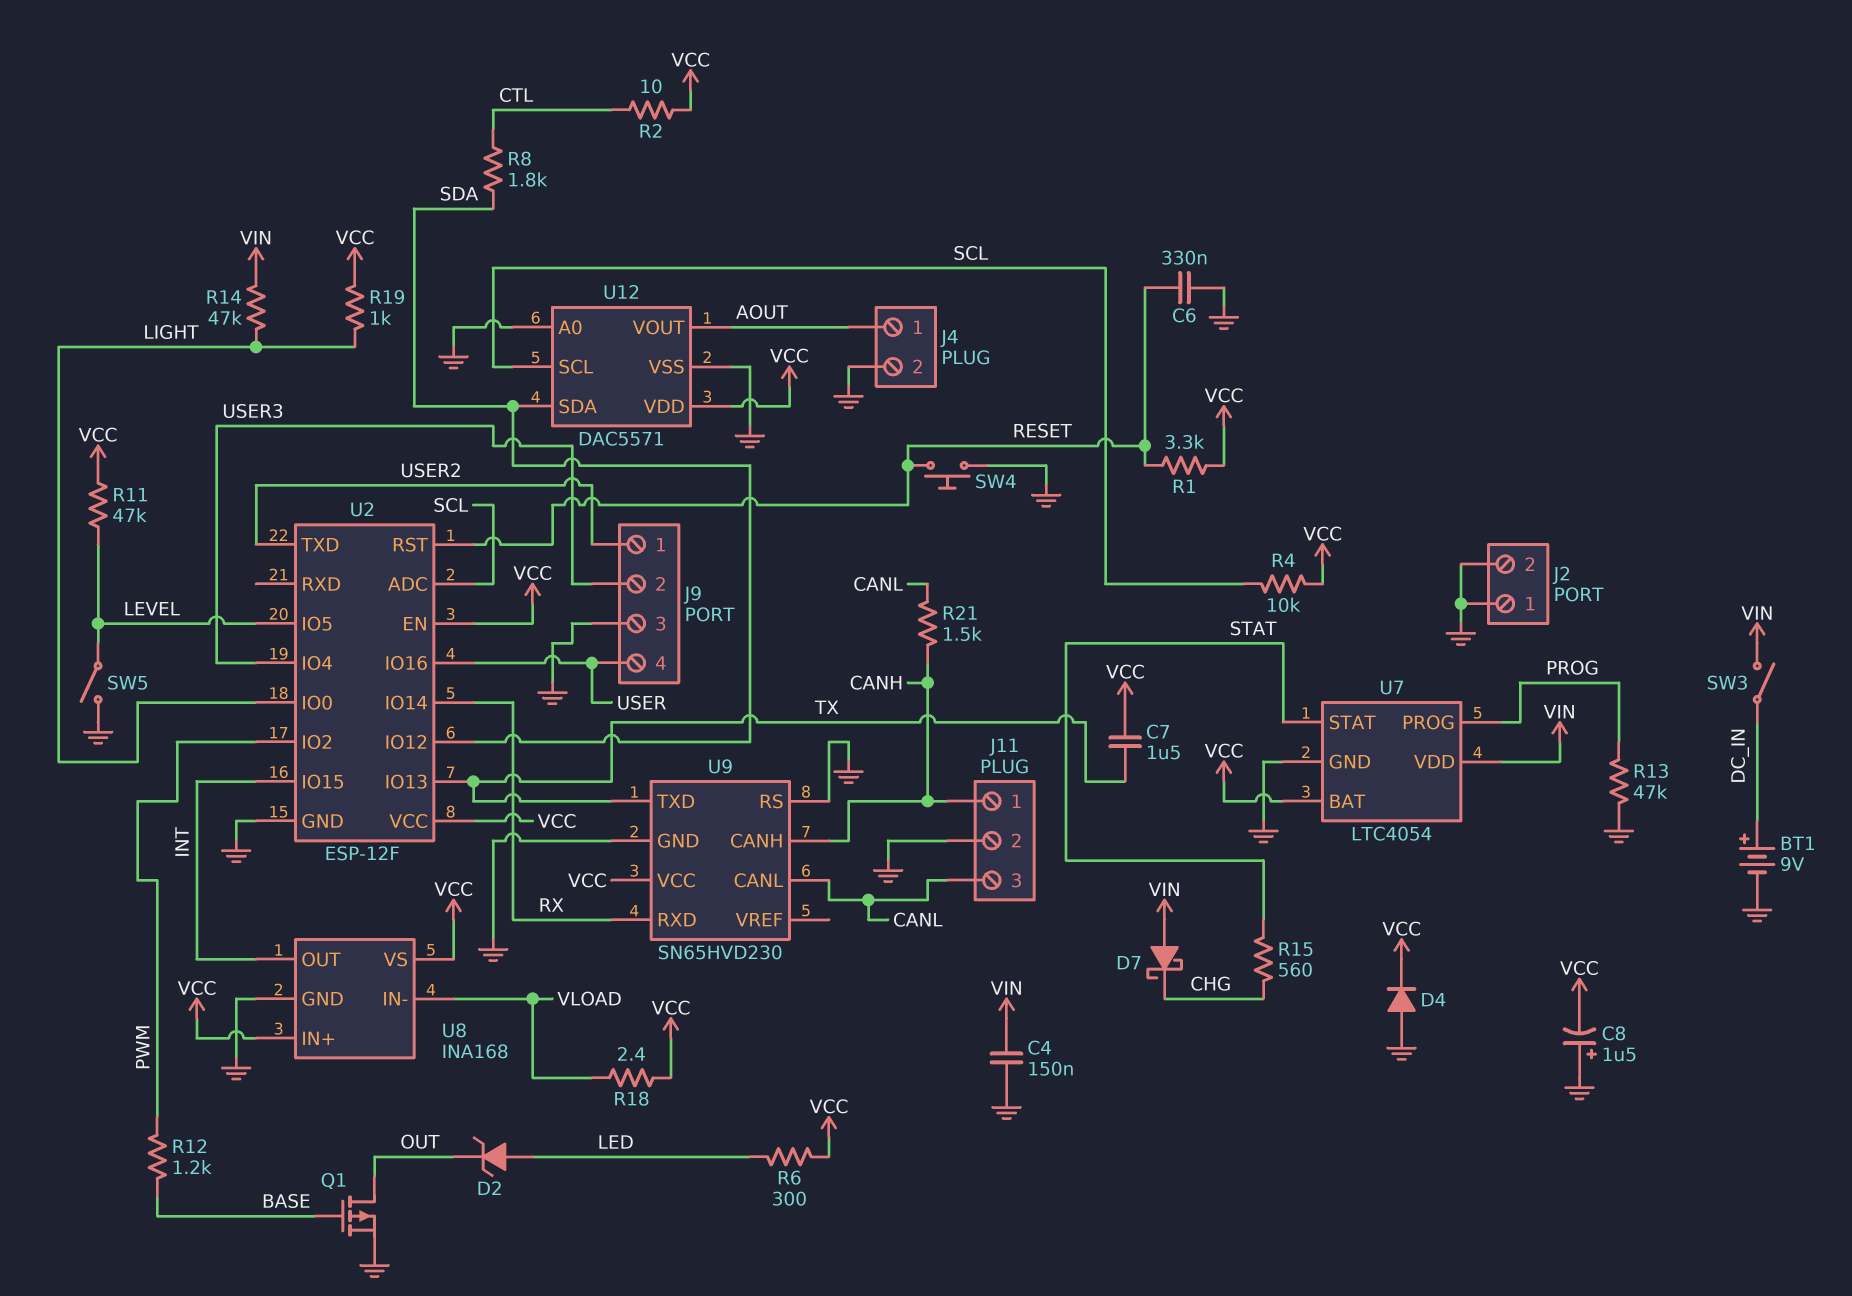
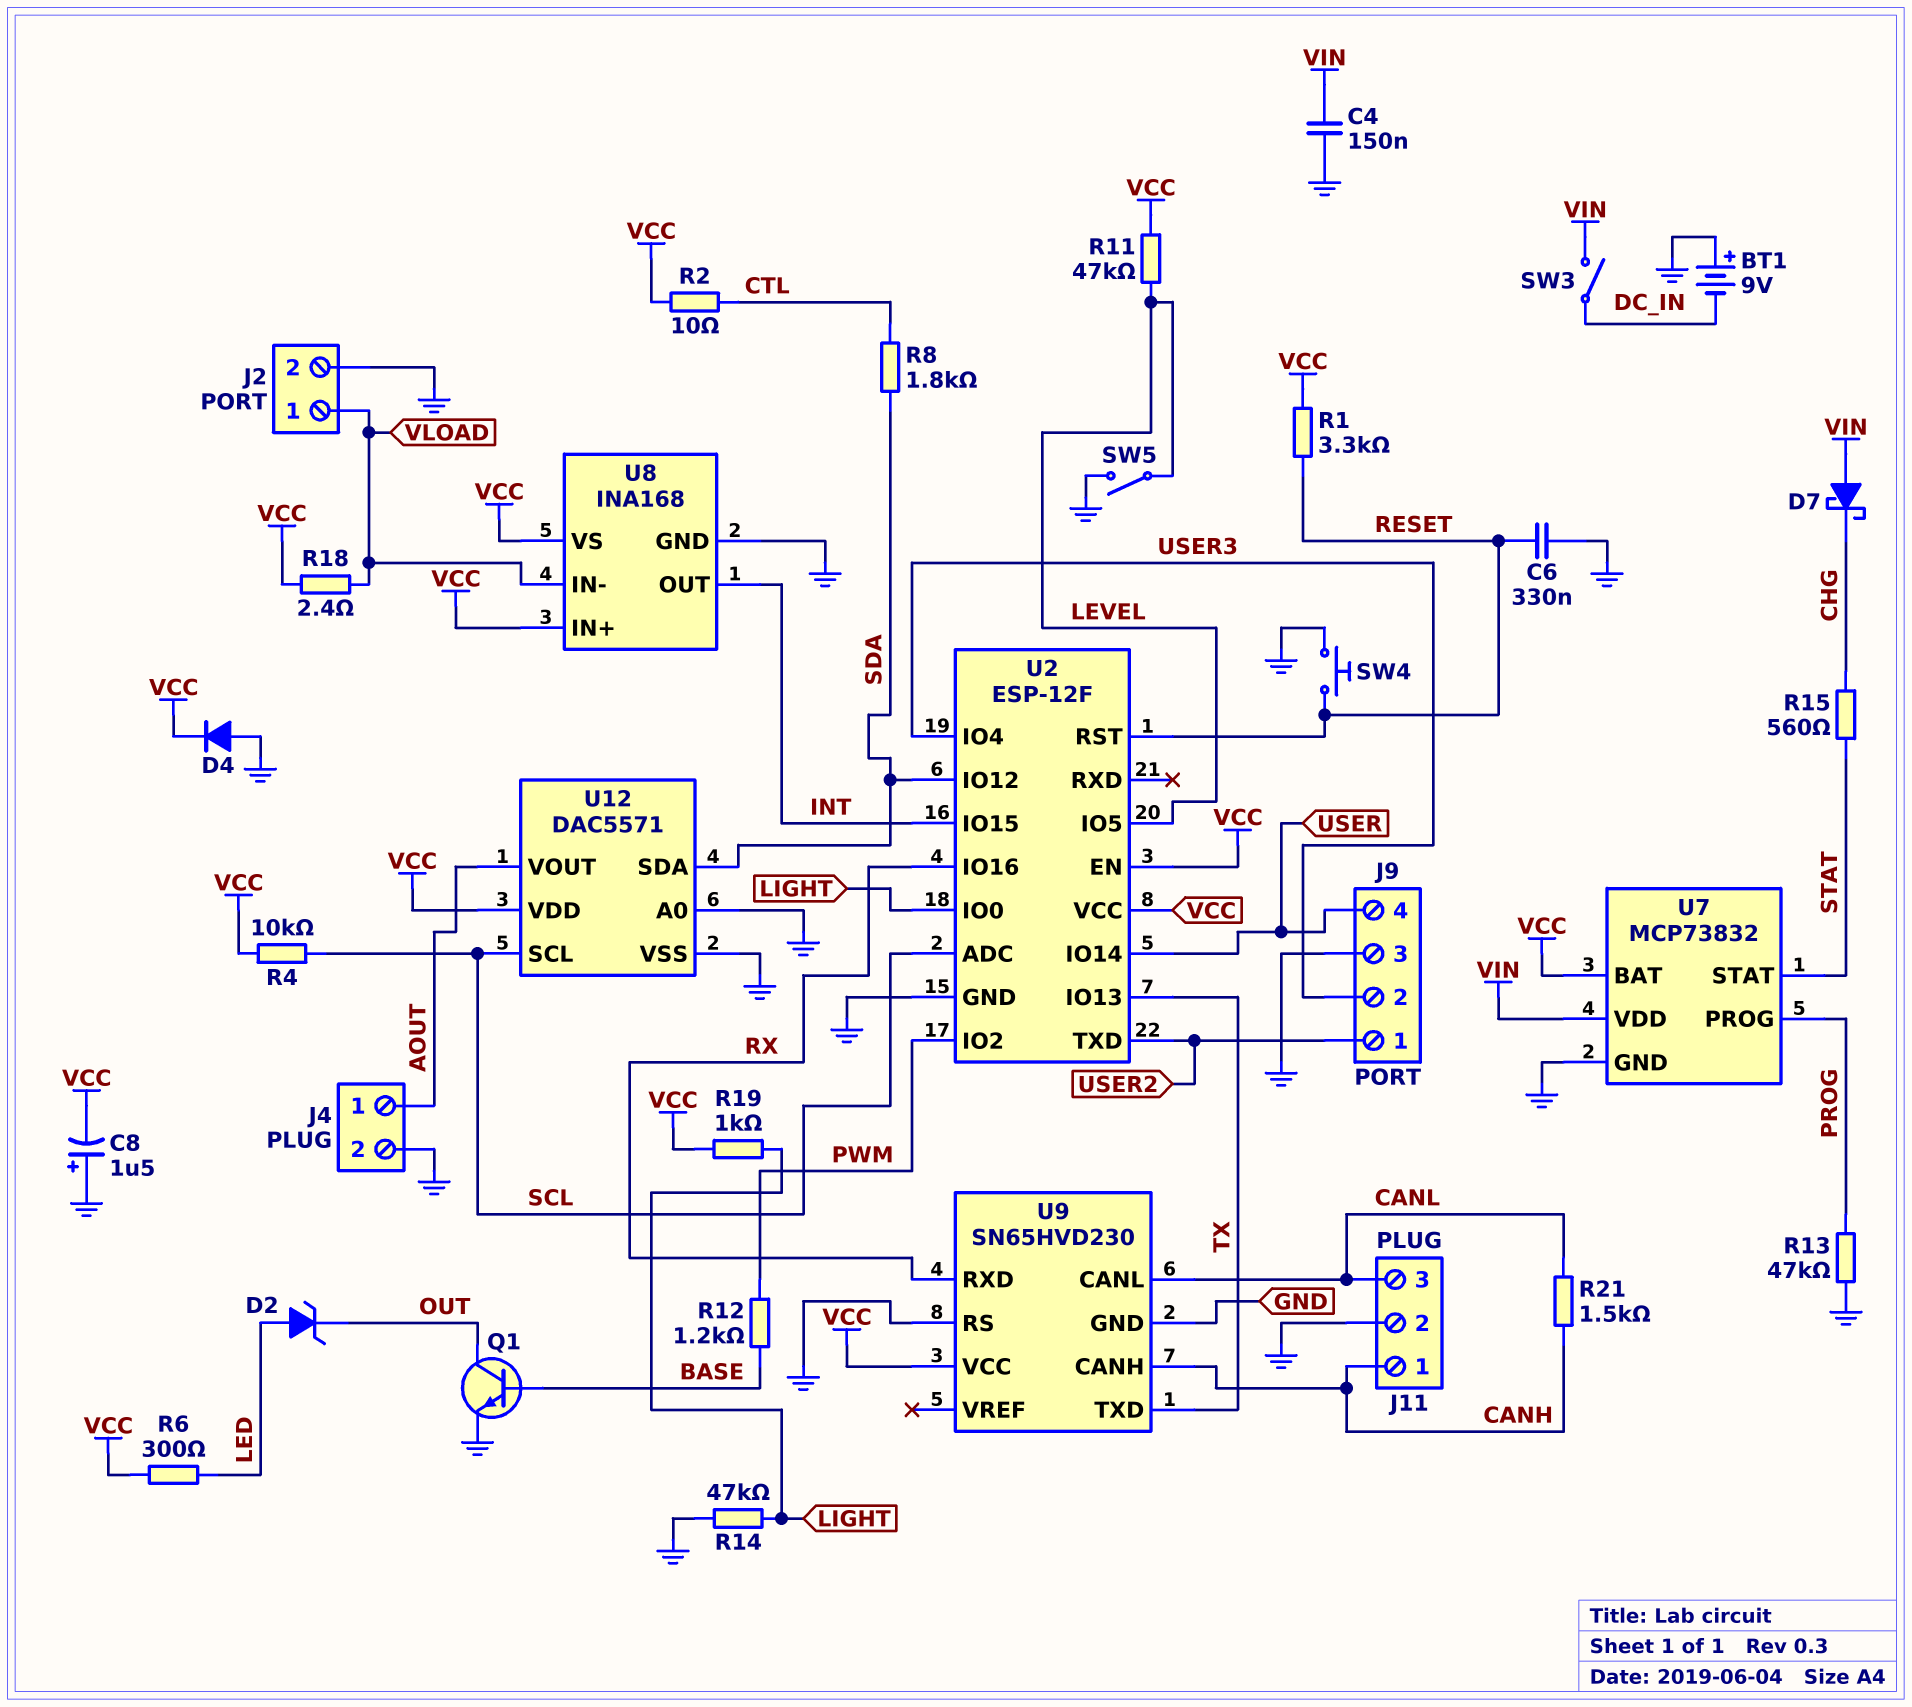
BT1: 9V (plus DC_IN, minus GND) -> 9V (plus GND, minus DC_IN)
C7: 1.5uF (TX, VCC) -> none
J2 pin 1: GND -> VLOAD
Q1: PMOS (G BASE, D OUT, S GND) -> NPN (B BASE, C OUT, E GND)
R14: 47k (LIGHT, VIN) -> 47k (GND, LIGHT)
U2 pin IO14: RX -> USER
U2 pin IO16: USER -> RX
U7: LTC4054 -> MCP73832

